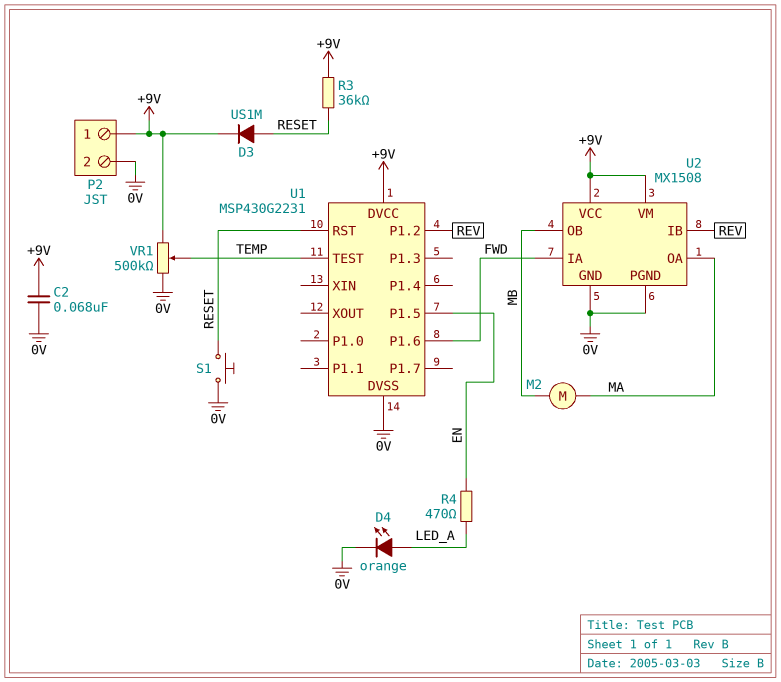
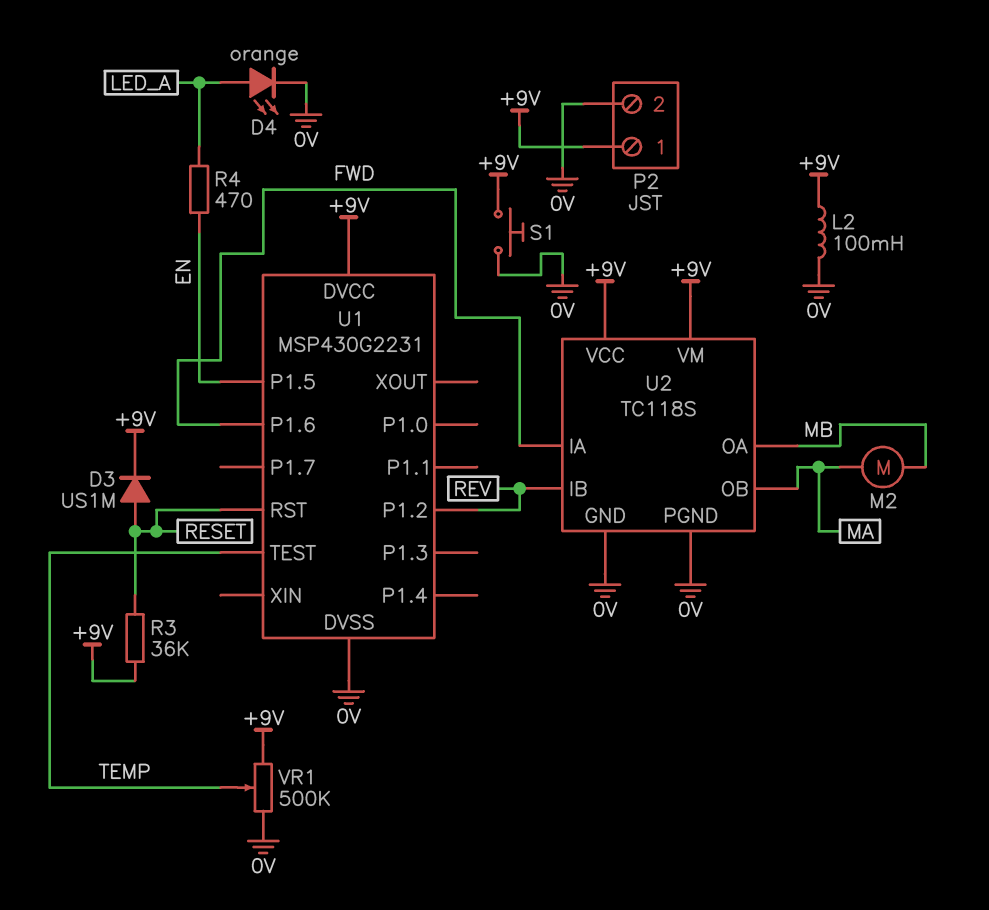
C2: 68nF (+9V, 0V) -> none
L2: none -> 100mH (+9V, 0V)
S1: button (0V, RESET) -> button (+9V, 0V)
U2: MX1508 -> TC118S
U2 pin OA: MA -> MB
U2 pin OB: MB -> MA

